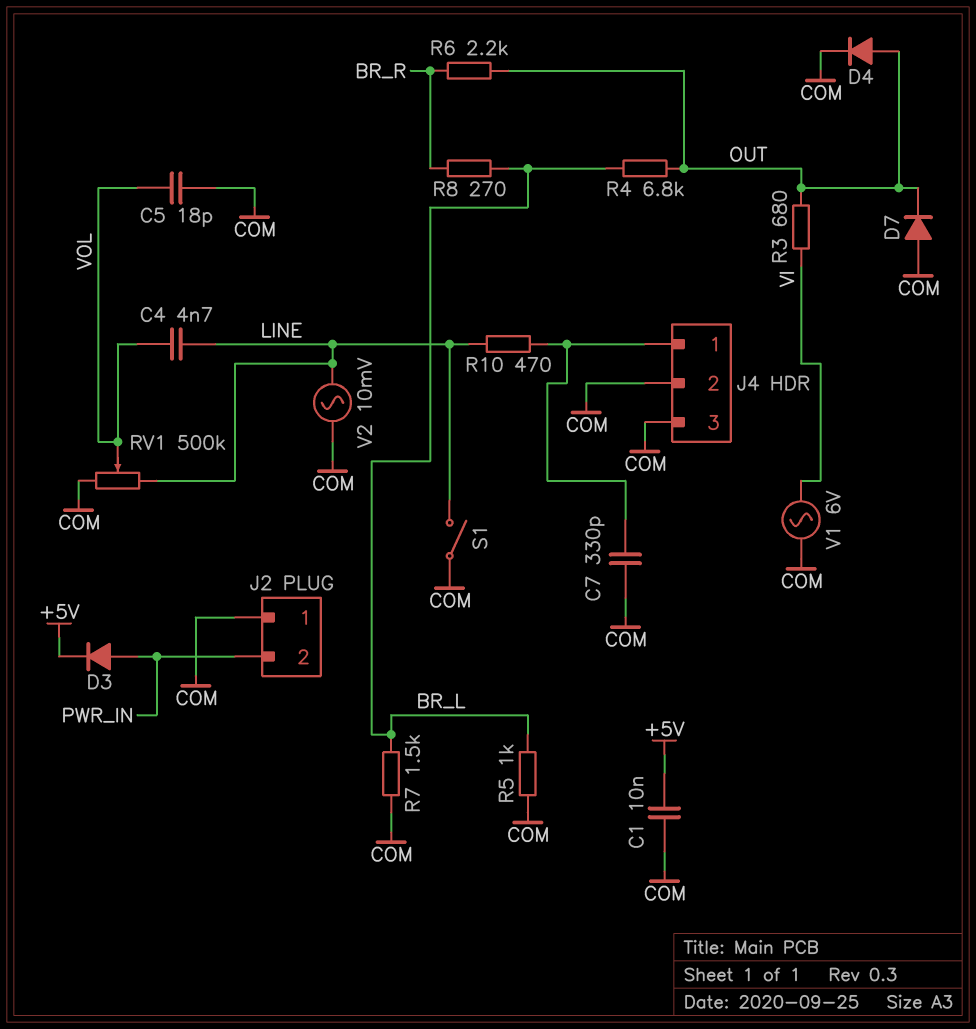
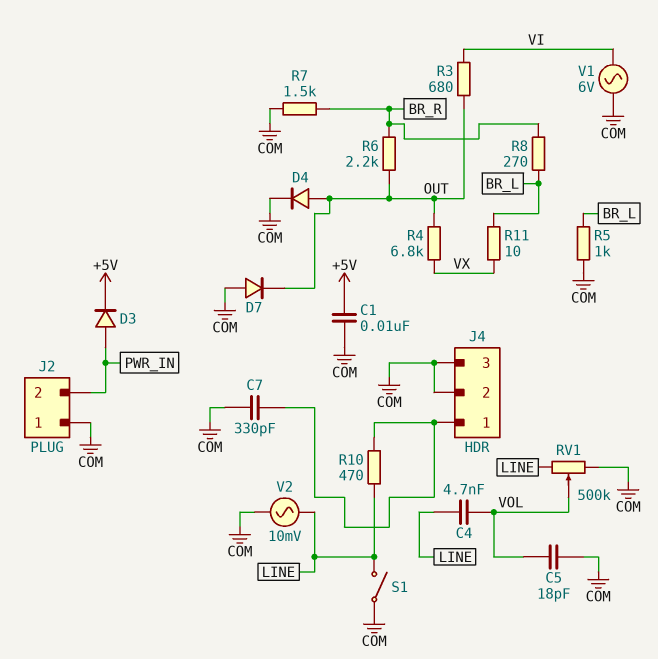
R4: 6.8k (BR_L, OUT) -> 6.8k (OUT, VX)
R7: 1.5k (BR_L, COM) -> 1.5k (BR_R, COM)
R11: none -> 10 (BR_L, VX)

